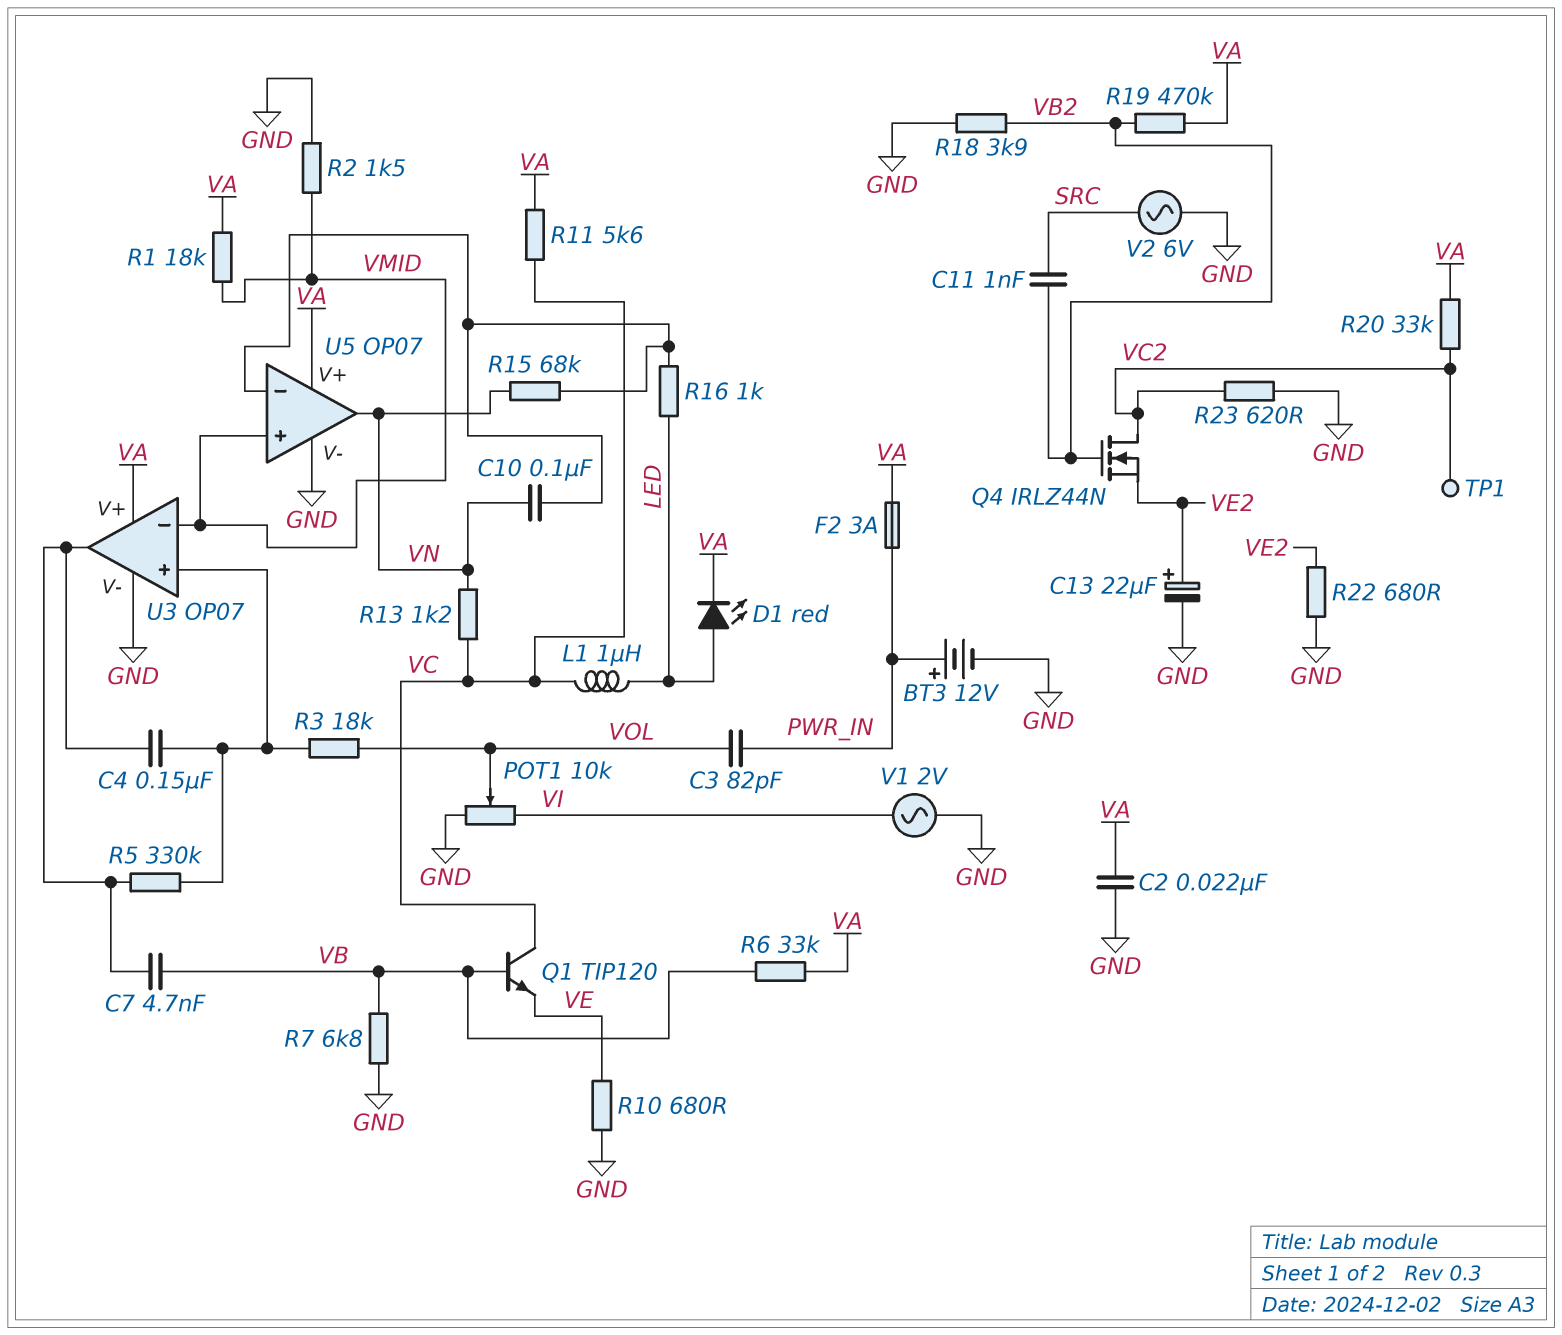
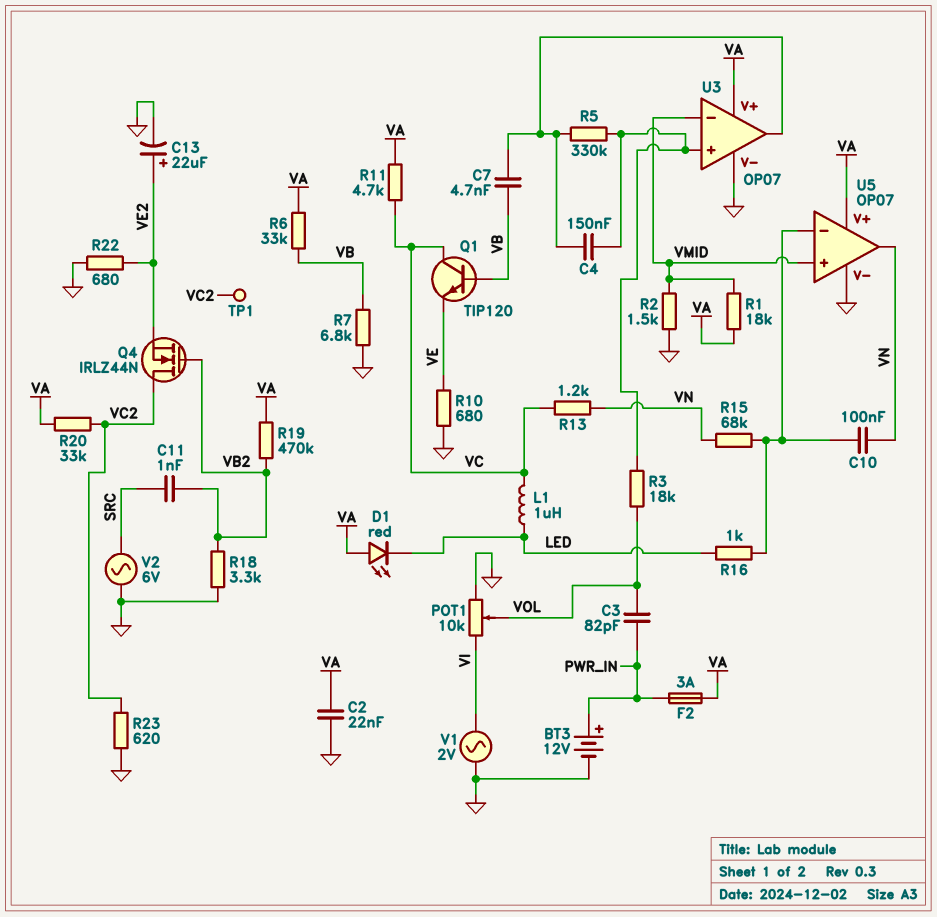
D1: LED red (A LED, K VA) -> LED red (A VA, K LED)
R11: 5.6k (VA, VC) -> 4.7k (VA, VC)
R18: 3.9k (GND, VB2) -> 3.3k (GND, VB2)

